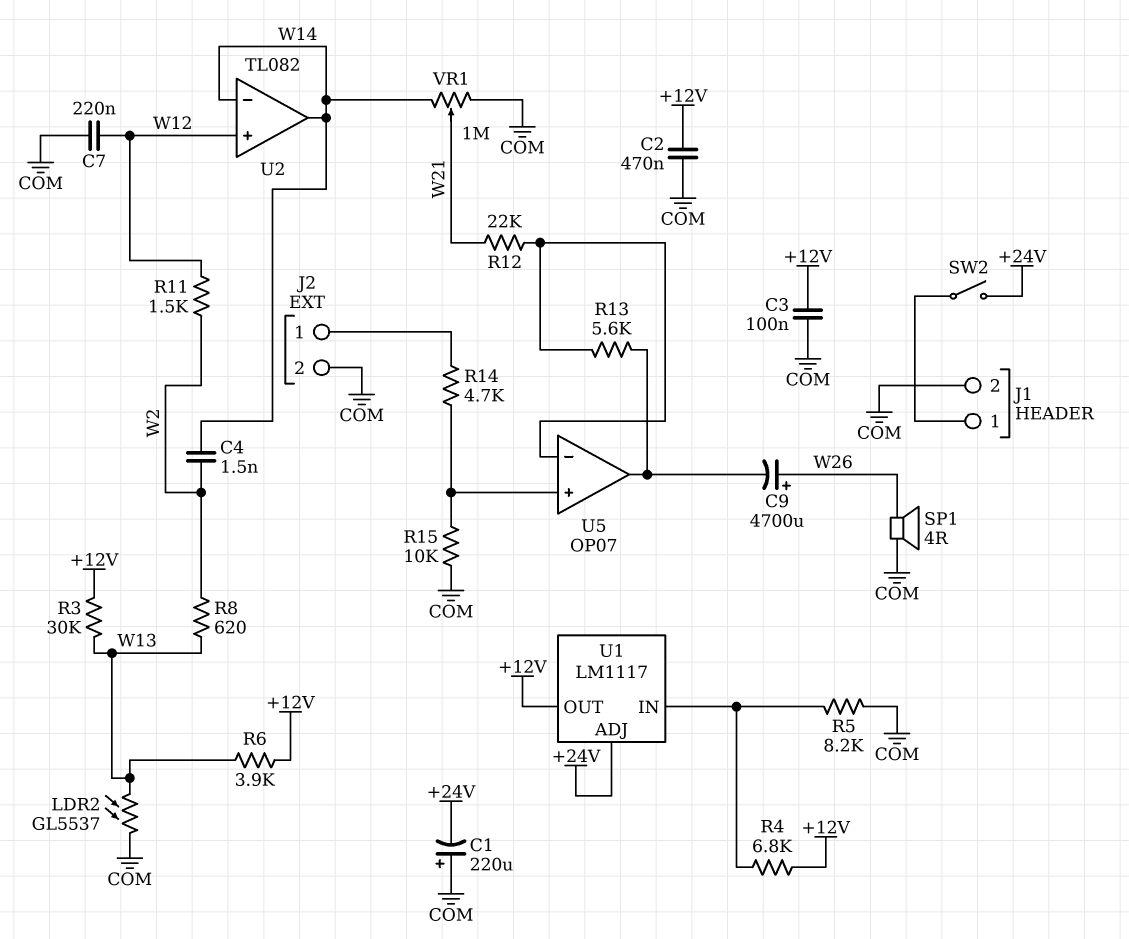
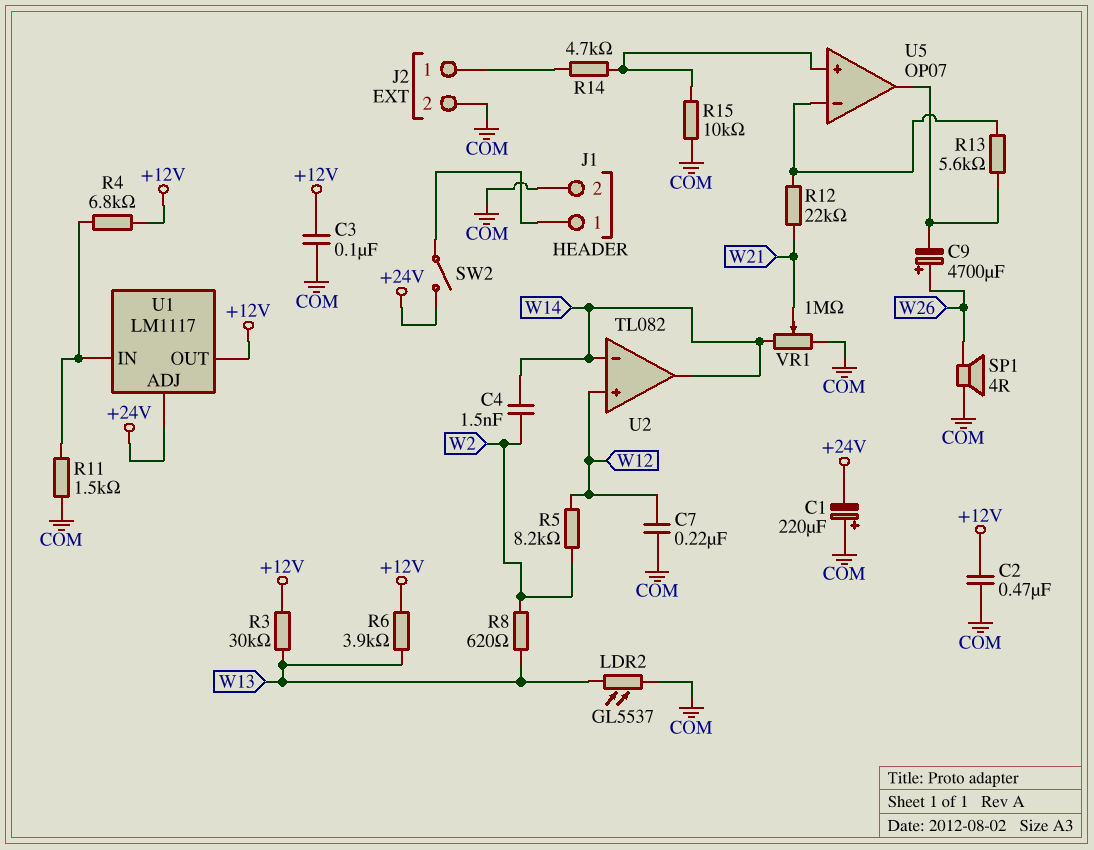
R5: 8.2k (COM, U1/IN) -> 8.2k (W2, W12)
R11: 1.5k (W2, W12) -> 1.5k (COM, U1/IN)

